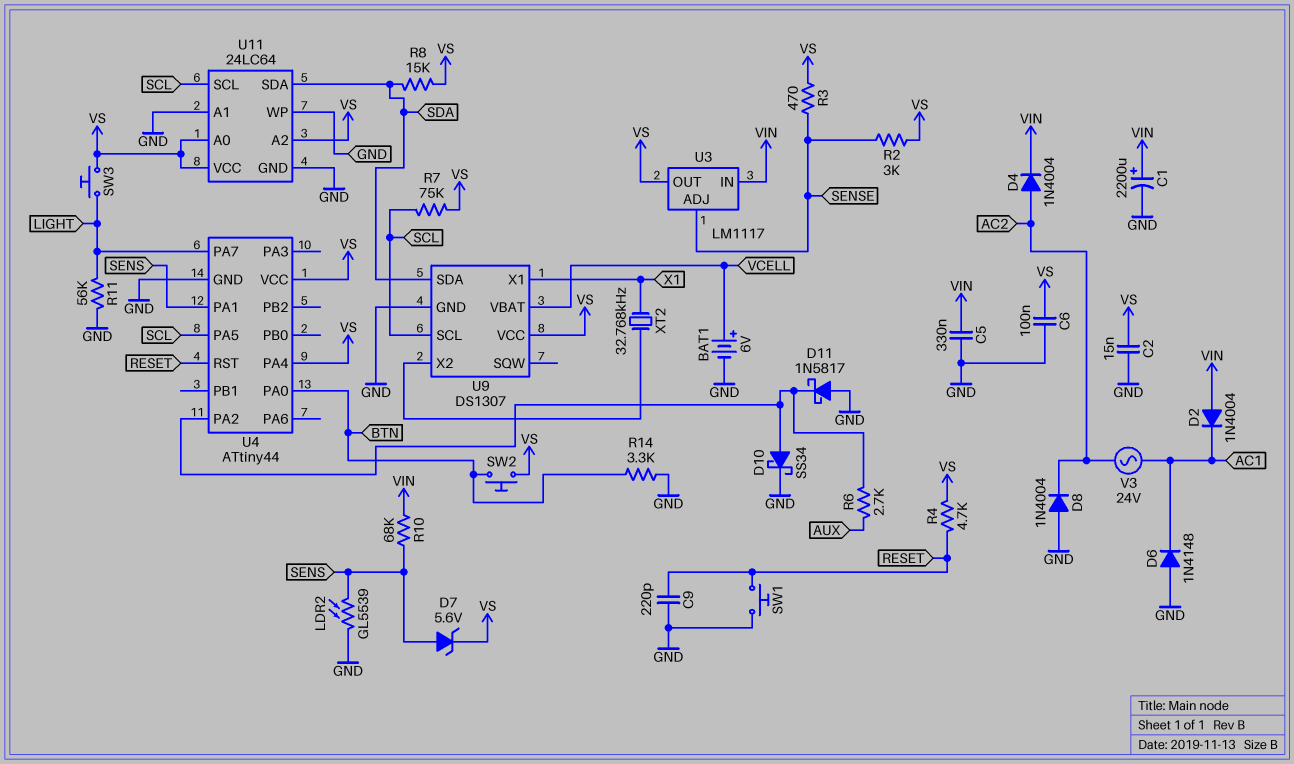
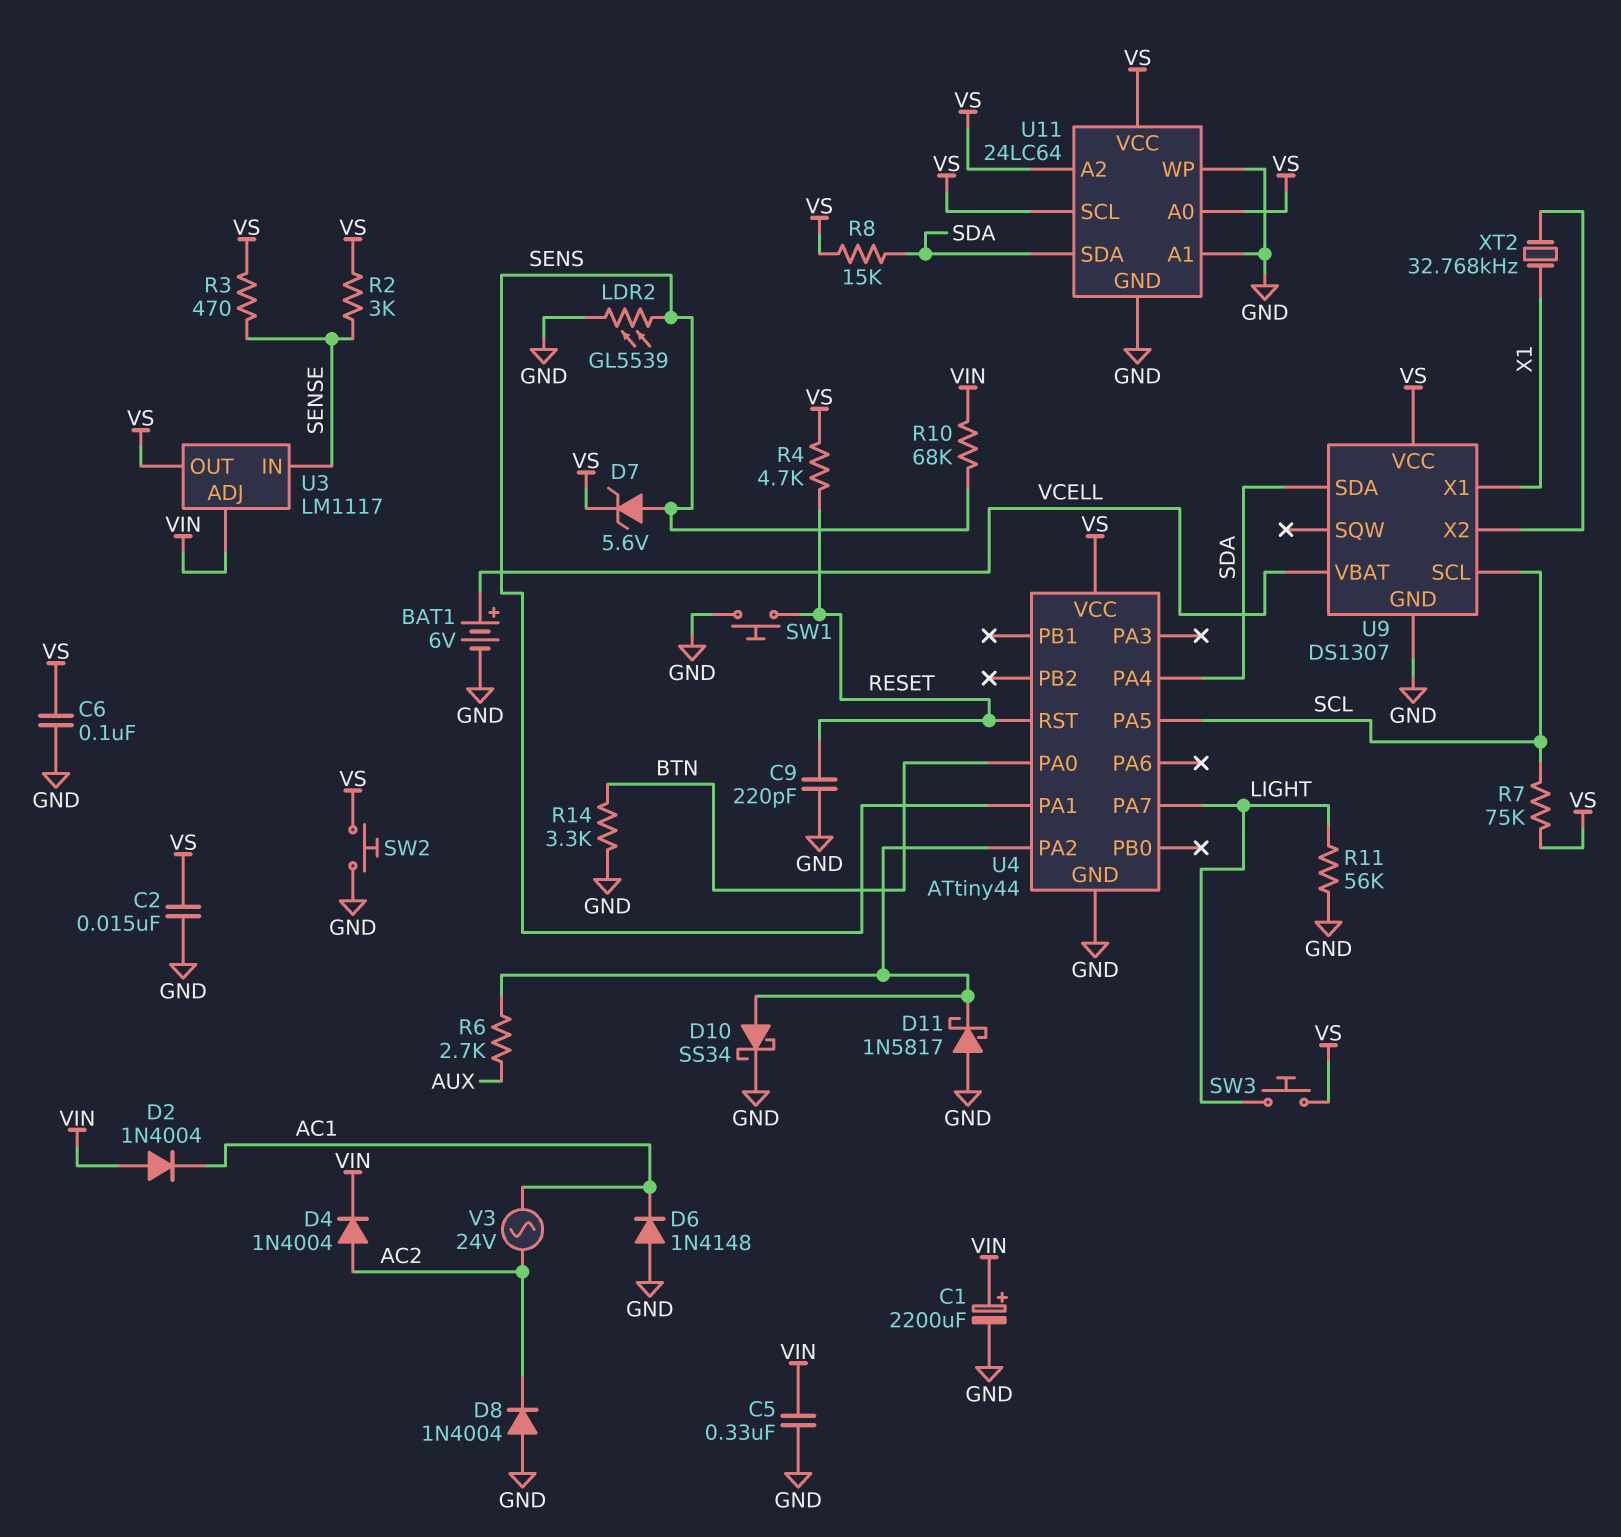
SW2: button (BTN, VS) -> button (GND, VS)
U3 pin ADJ: SENSE -> VIN
U3 pin IN: VIN -> SENSE
U4 pin PA4: VS -> SDA
U11 pin SCL: SCL -> VS

